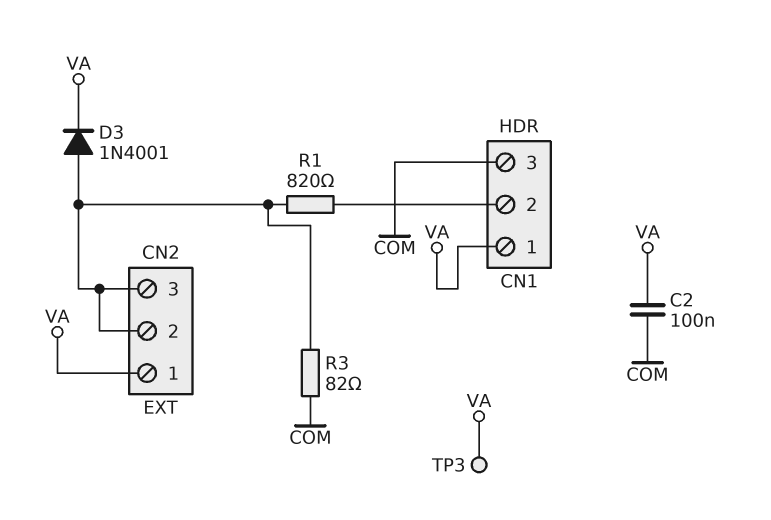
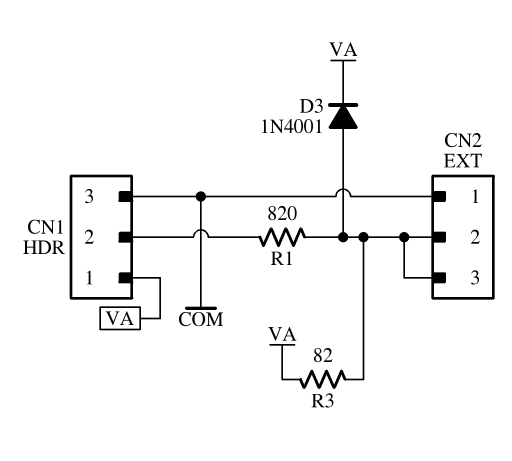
C2: 100nF (COM, VA) -> none
CN2 pin 1: VA -> COM
R3: 82 (CN2/2, COM) -> 82 (CN2/2, VA)
TP3: test point (VA) -> none

